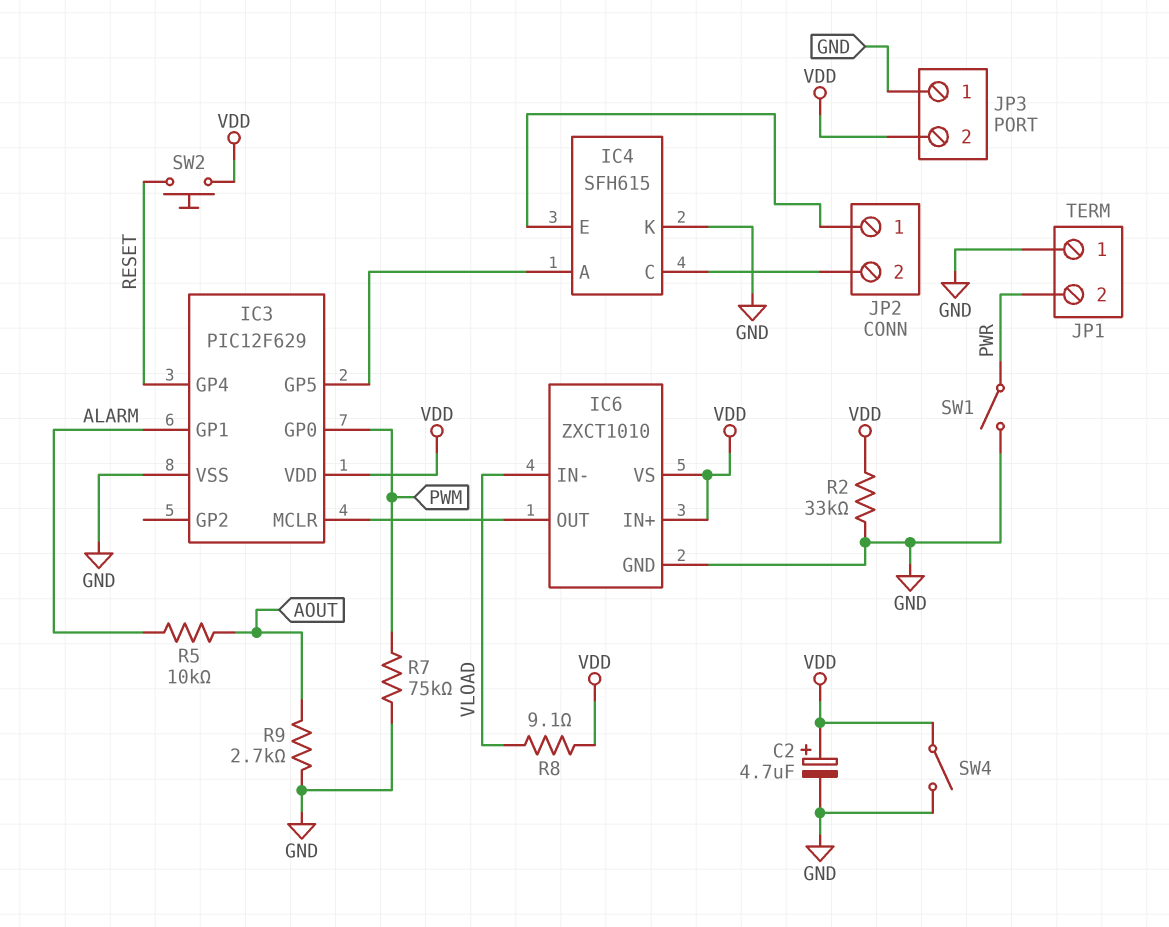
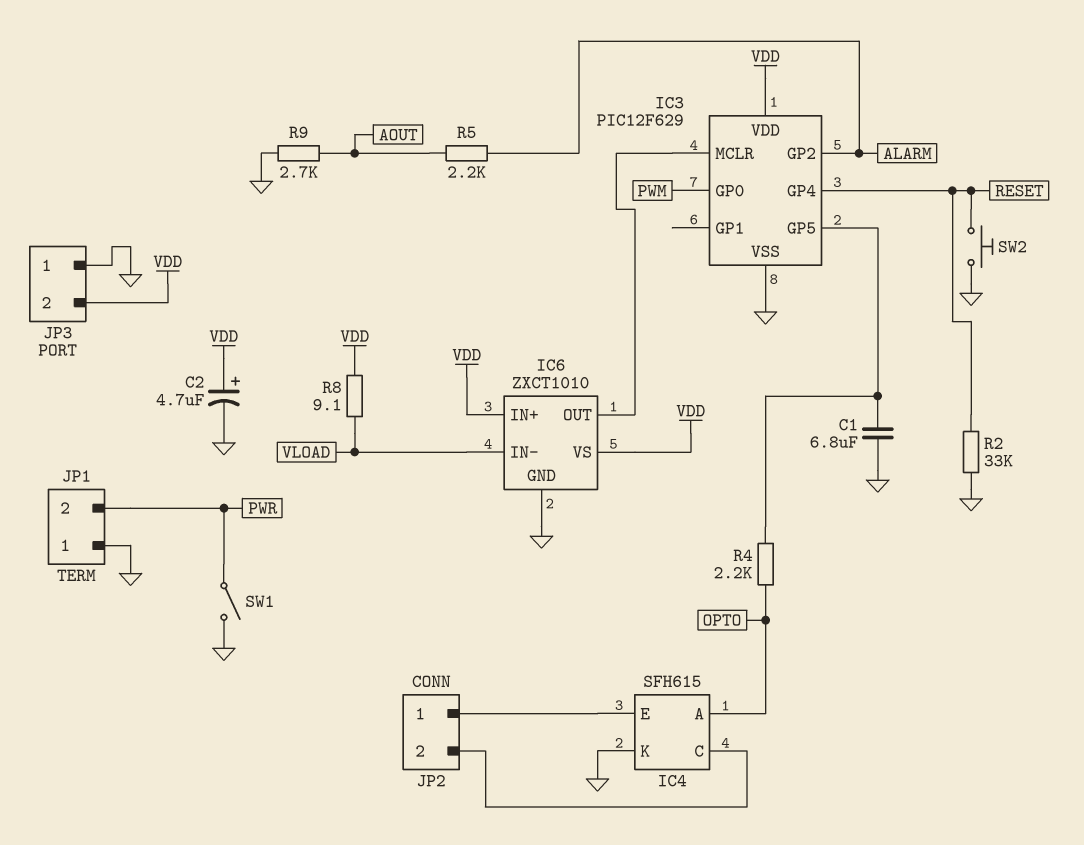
C1: none -> 6.8uF (GND, IC3/GP5)
IC3 pin GP1: ALARM -> none
IC3 pin GP2: none -> ALARM
IC4 pin A: IC3/GP5 -> OPTO
R2: 33k (GND, VDD) -> 33k (GND, RESET)
R4: none -> 2.2k (IC3/GP5, OPTO)
R5: 10k (ALARM, AOUT) -> 2.2k (ALARM, AOUT)
R7: 75k (GND, PWM) -> none
SW2: button (RESET, VDD) -> button (GND, RESET)
SW4: switch (GND, VDD) -> none

